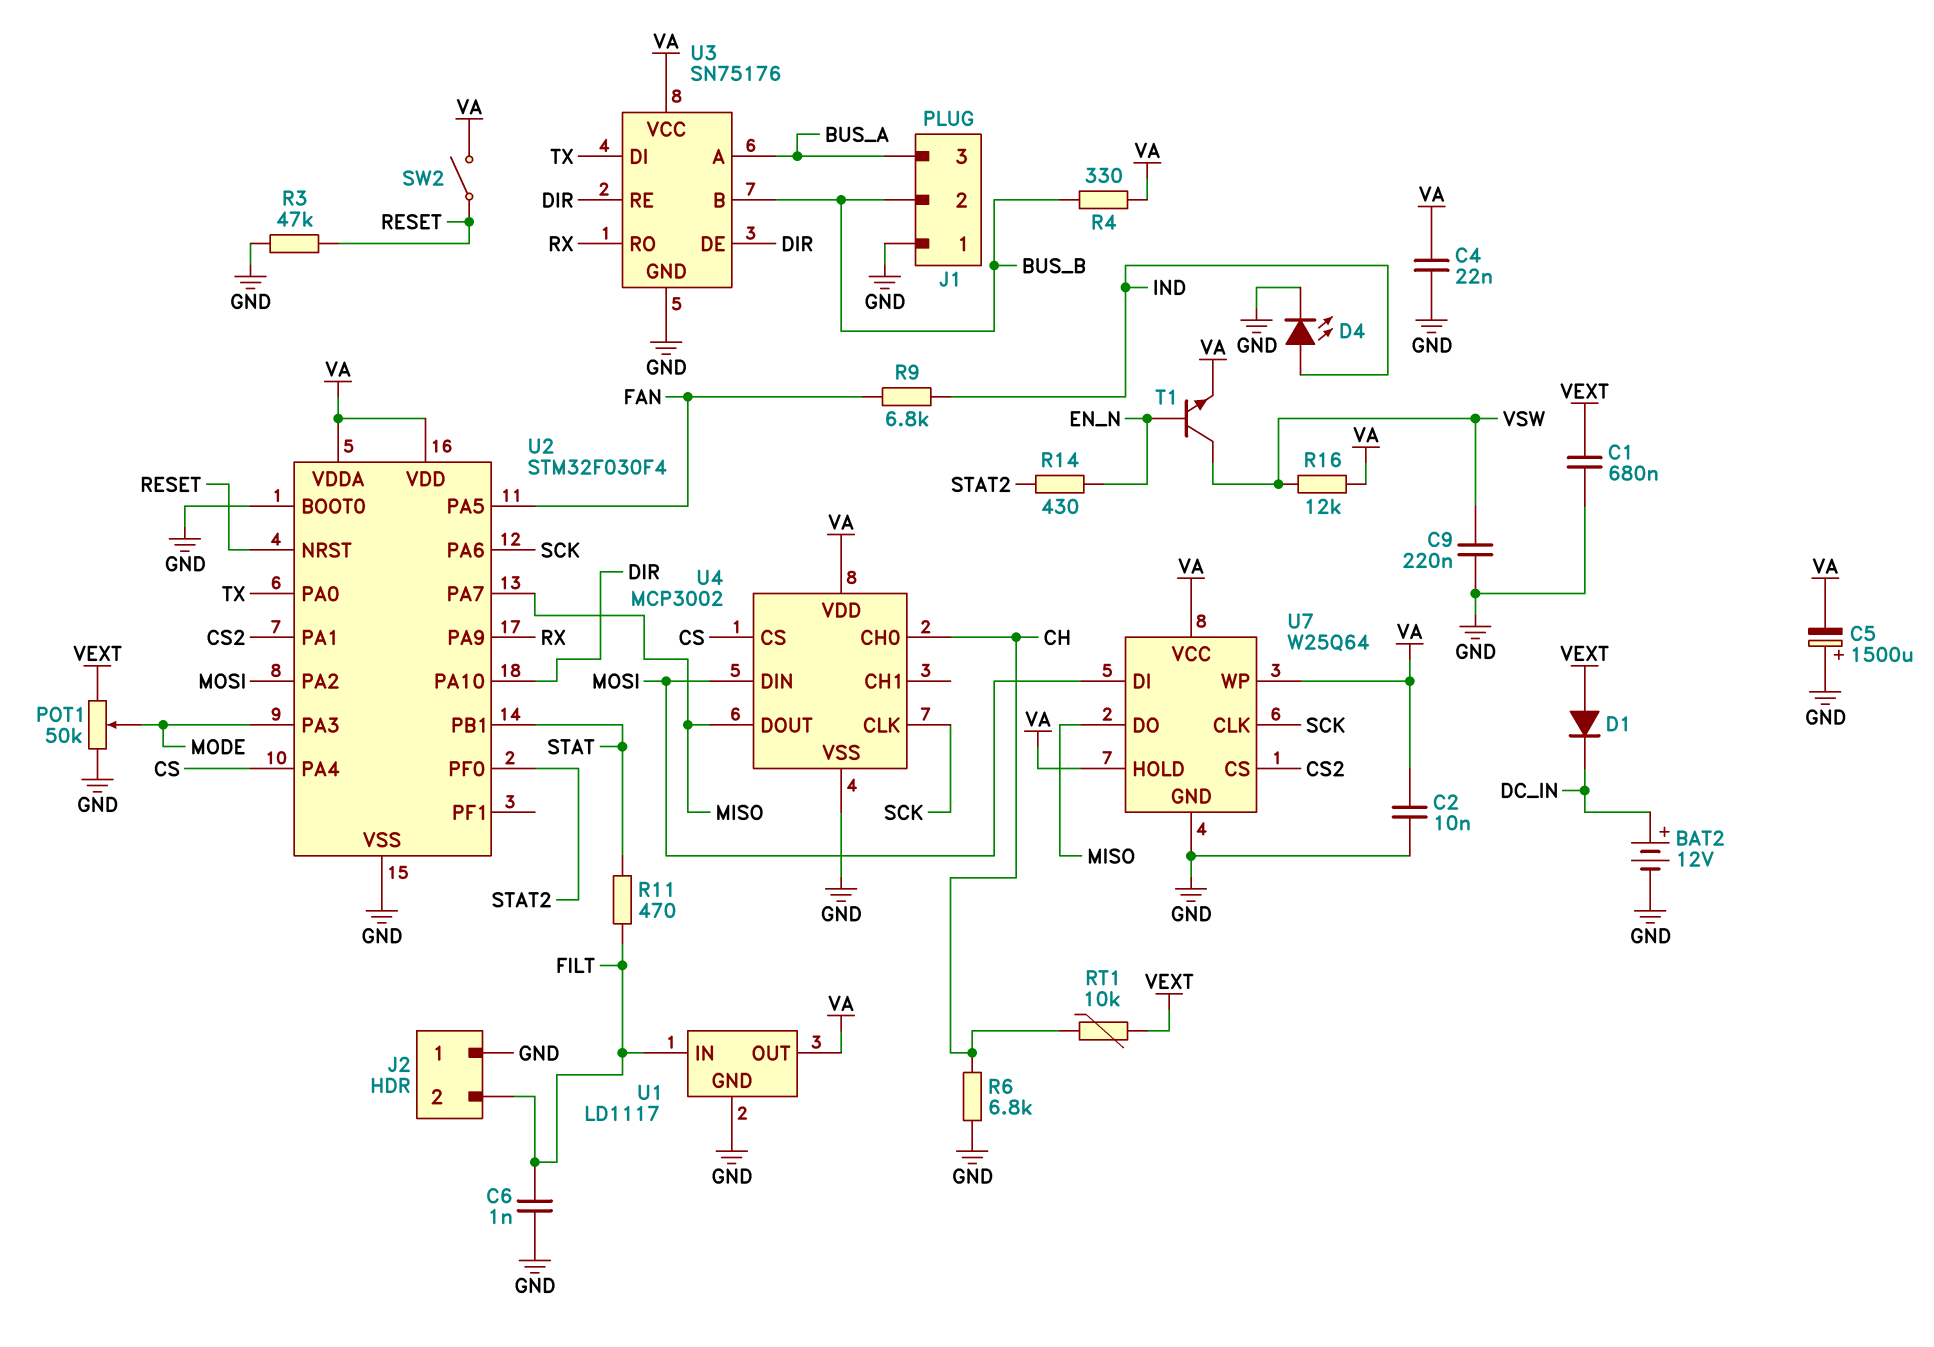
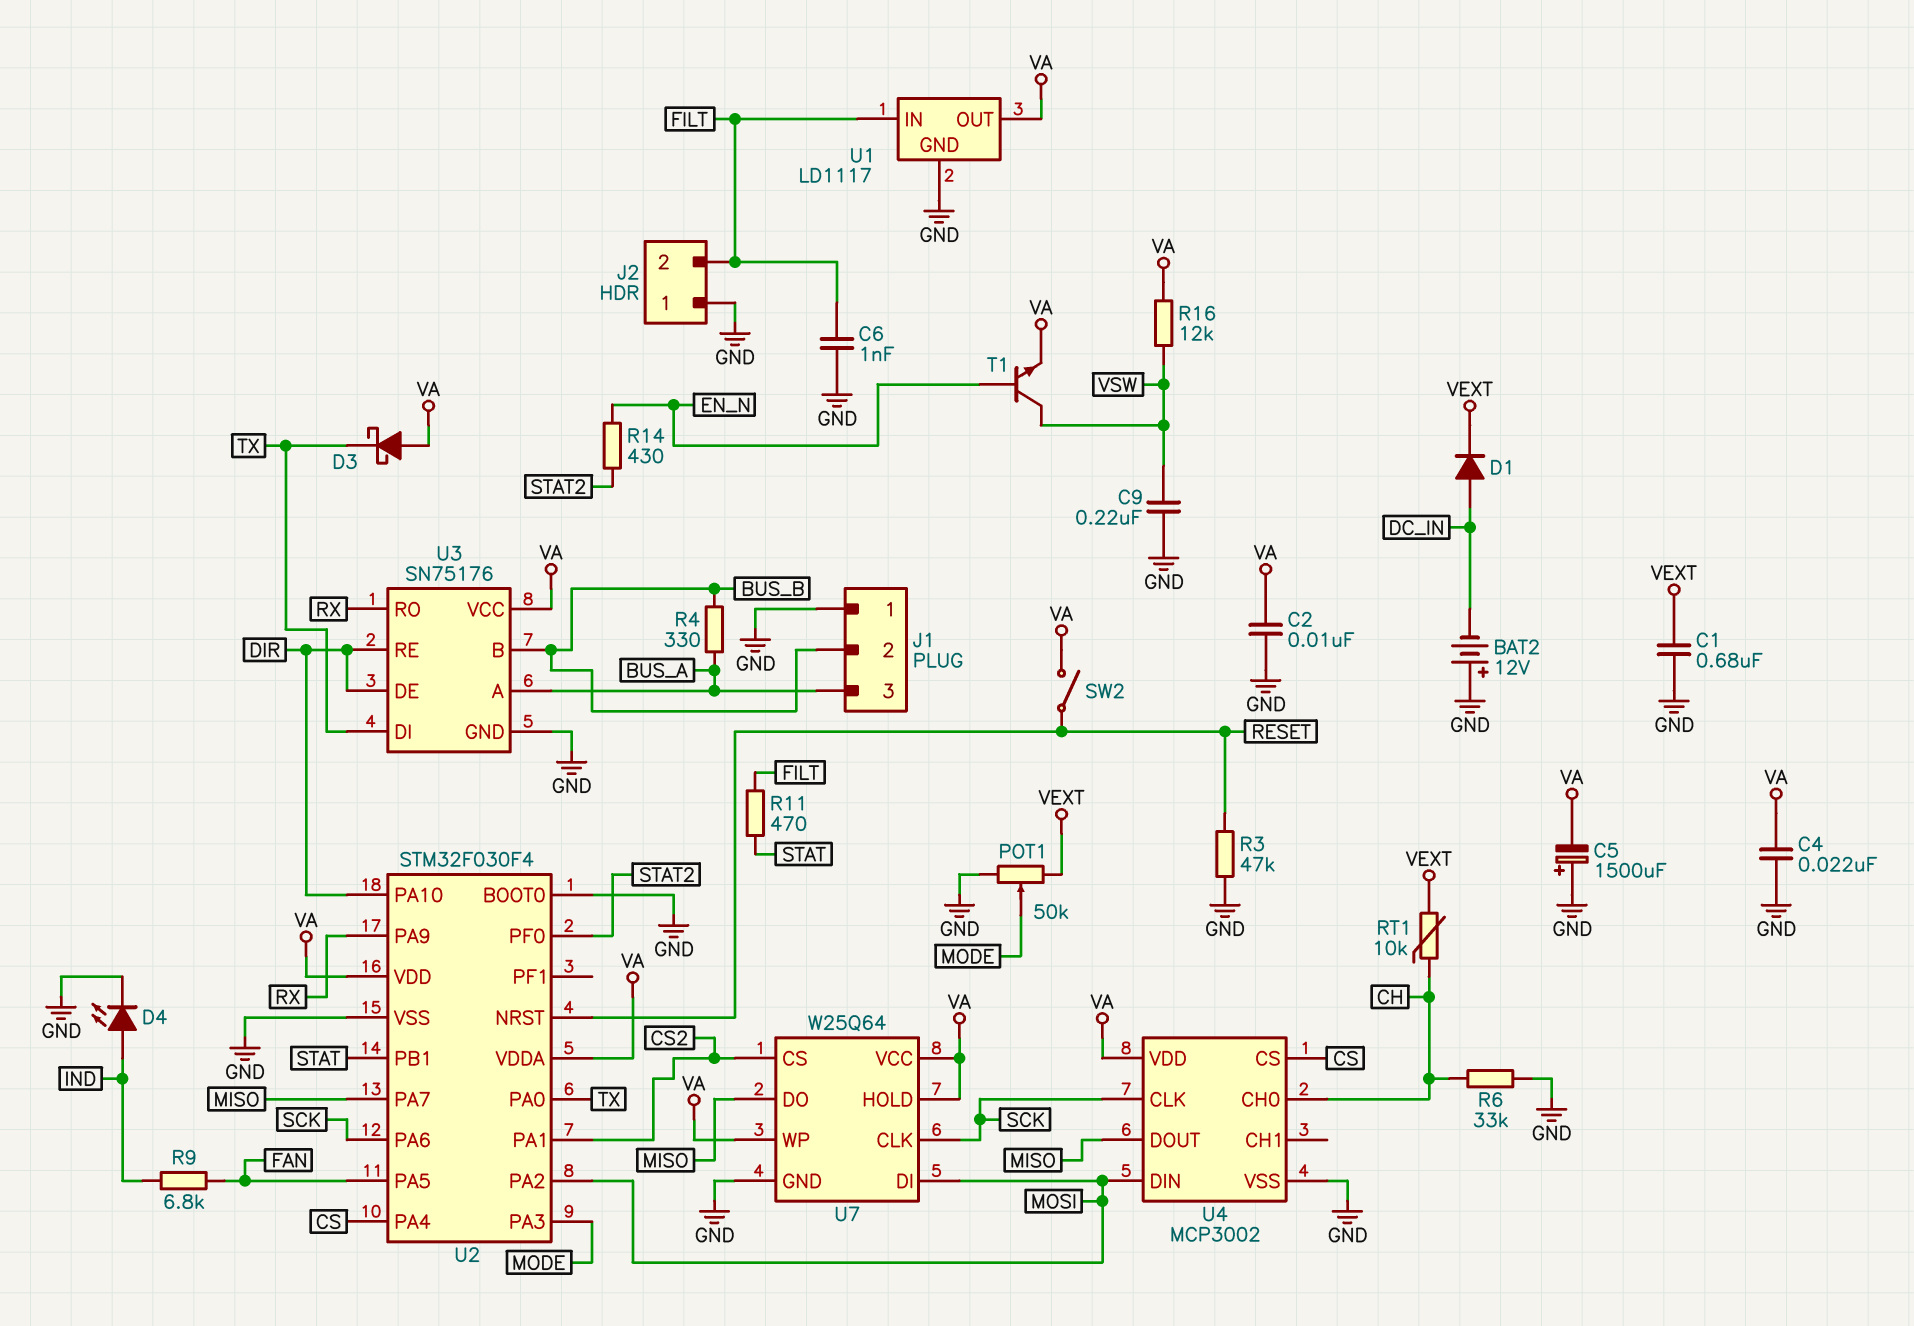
BAT2: 12V (plus DC_IN, minus GND) -> 12V (plus GND, minus DC_IN)
D1: diode (A VEXT, K DC_IN) -> diode (A DC_IN, K VEXT)
D3: none -> schottky (A VA, K TX)
R4: 330 (BUS_B, VA) -> 330 (BUS_A, BUS_B)
R6: 6.8k (CH, GND) -> 33k (CH, GND)

